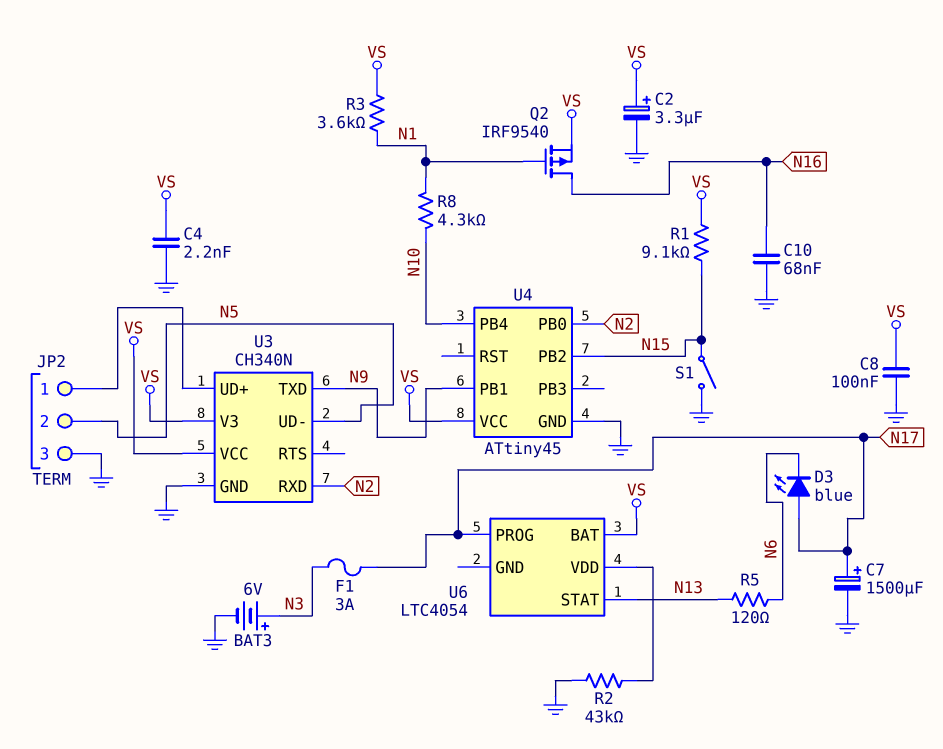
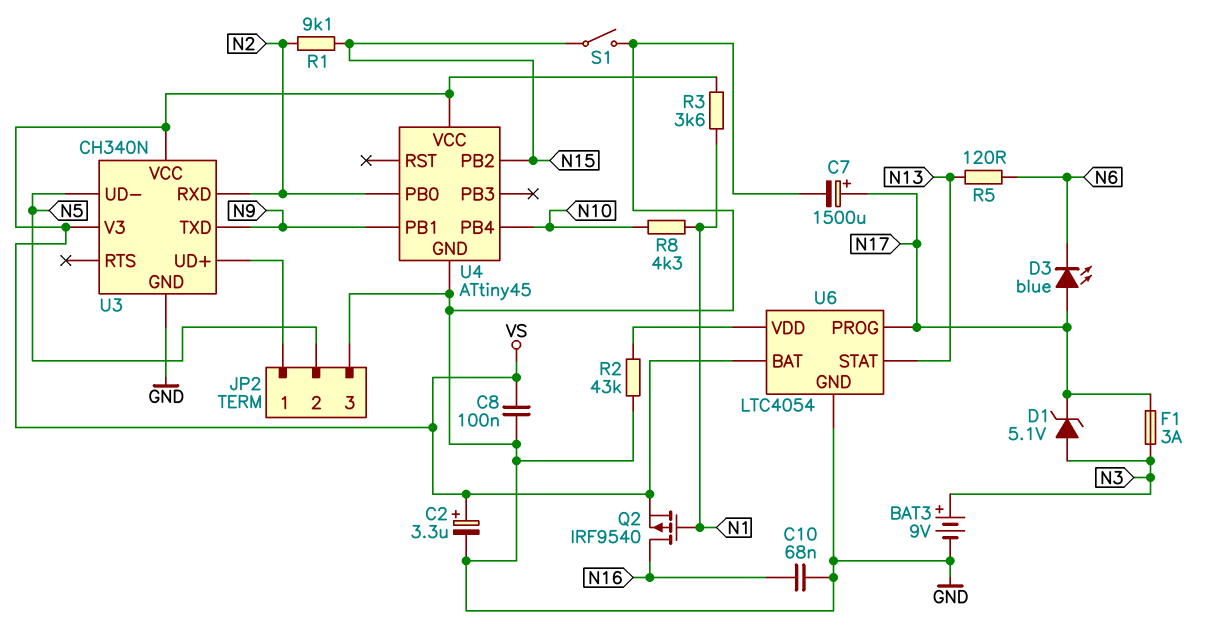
BAT3: 6V (plus N3, minus GND) -> 9V (plus N3, minus GND)
C4: 2.2nF (GND, VS) -> none
D1: none -> zener 5.1V (A N3, K N17)
R1: 9.1k (N15, VS) -> 9.1k (N2, N15)
U6 pin GND: none -> GND

